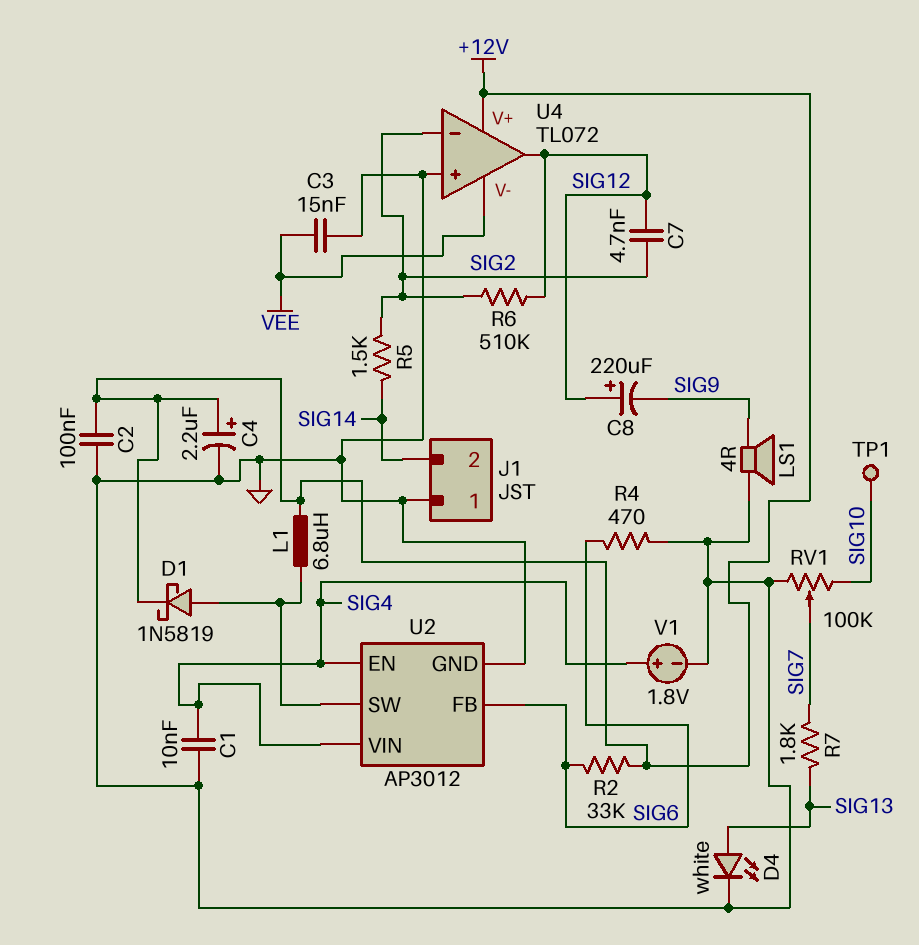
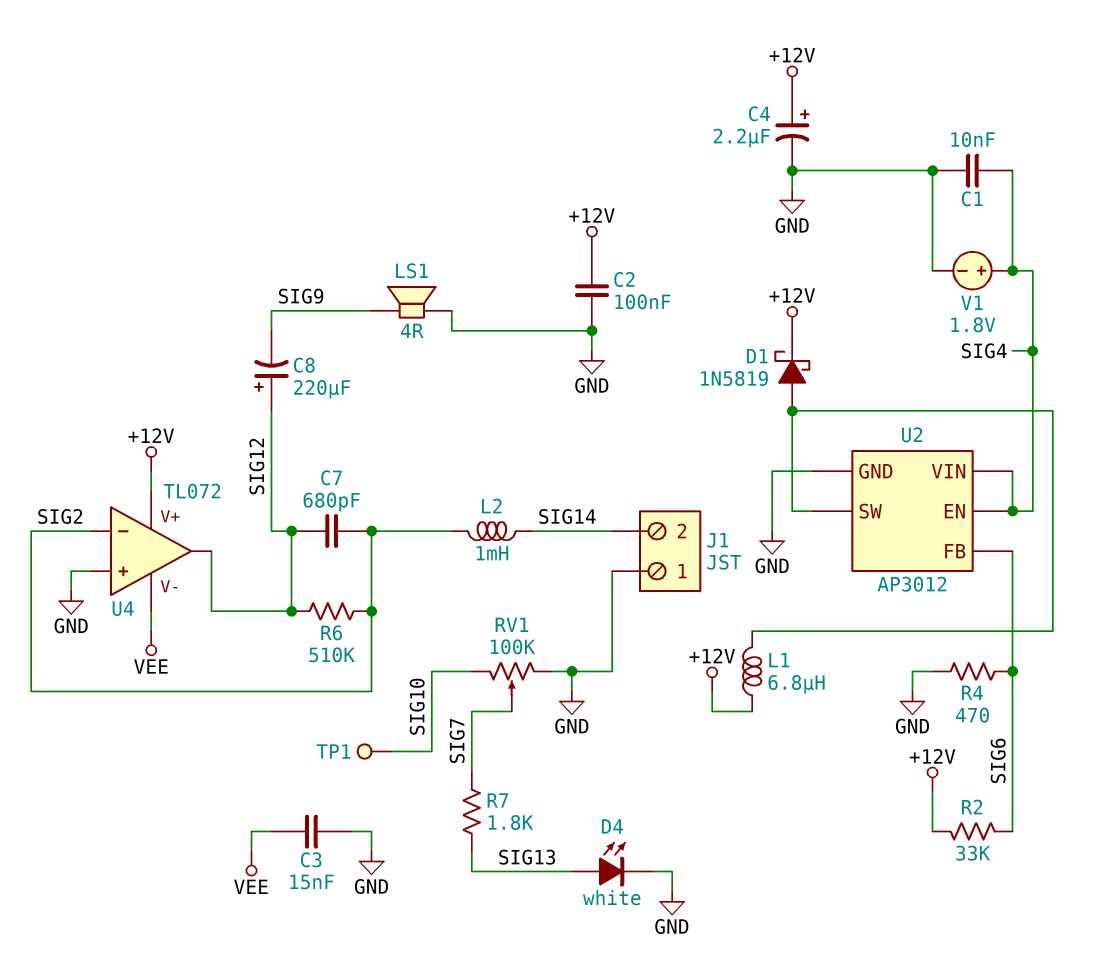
C7: 4.7nF (SIG2, SIG12) -> 680pF (SIG2, SIG12)
L2: none -> 1mH (SIG2, SIG14)
R5: 1.5k (SIG2, SIG14) -> none

